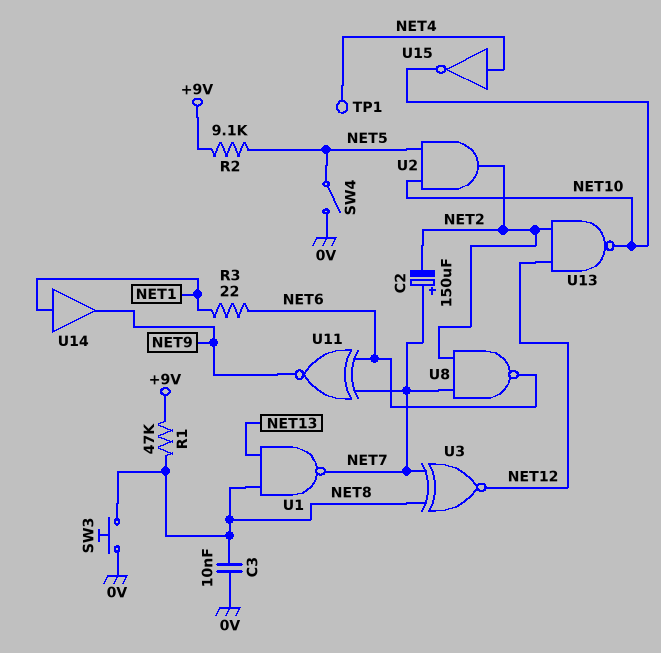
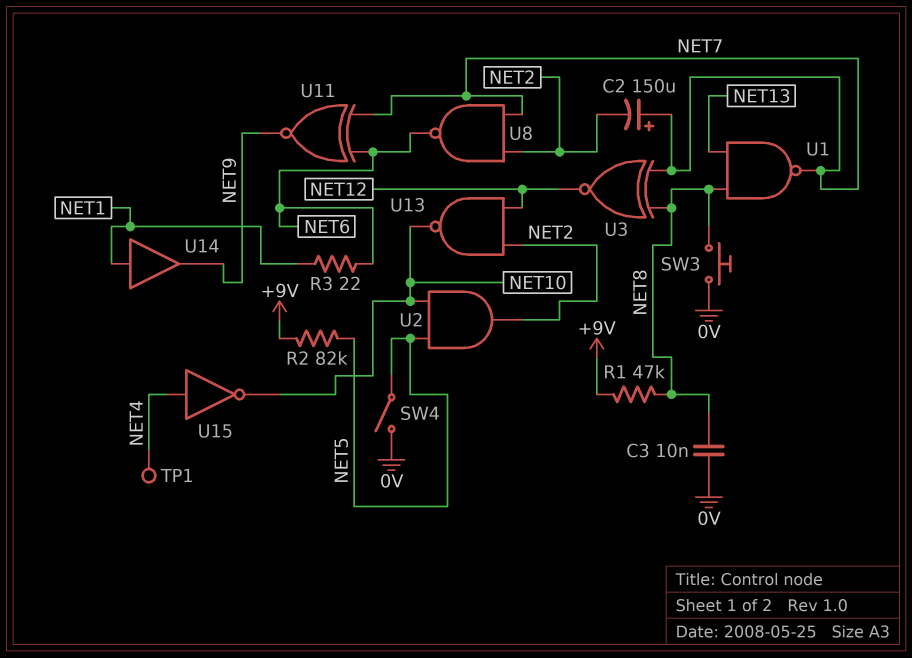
R2: 9.1k (+9V, NET5) -> 82k (+9V, NET5)

